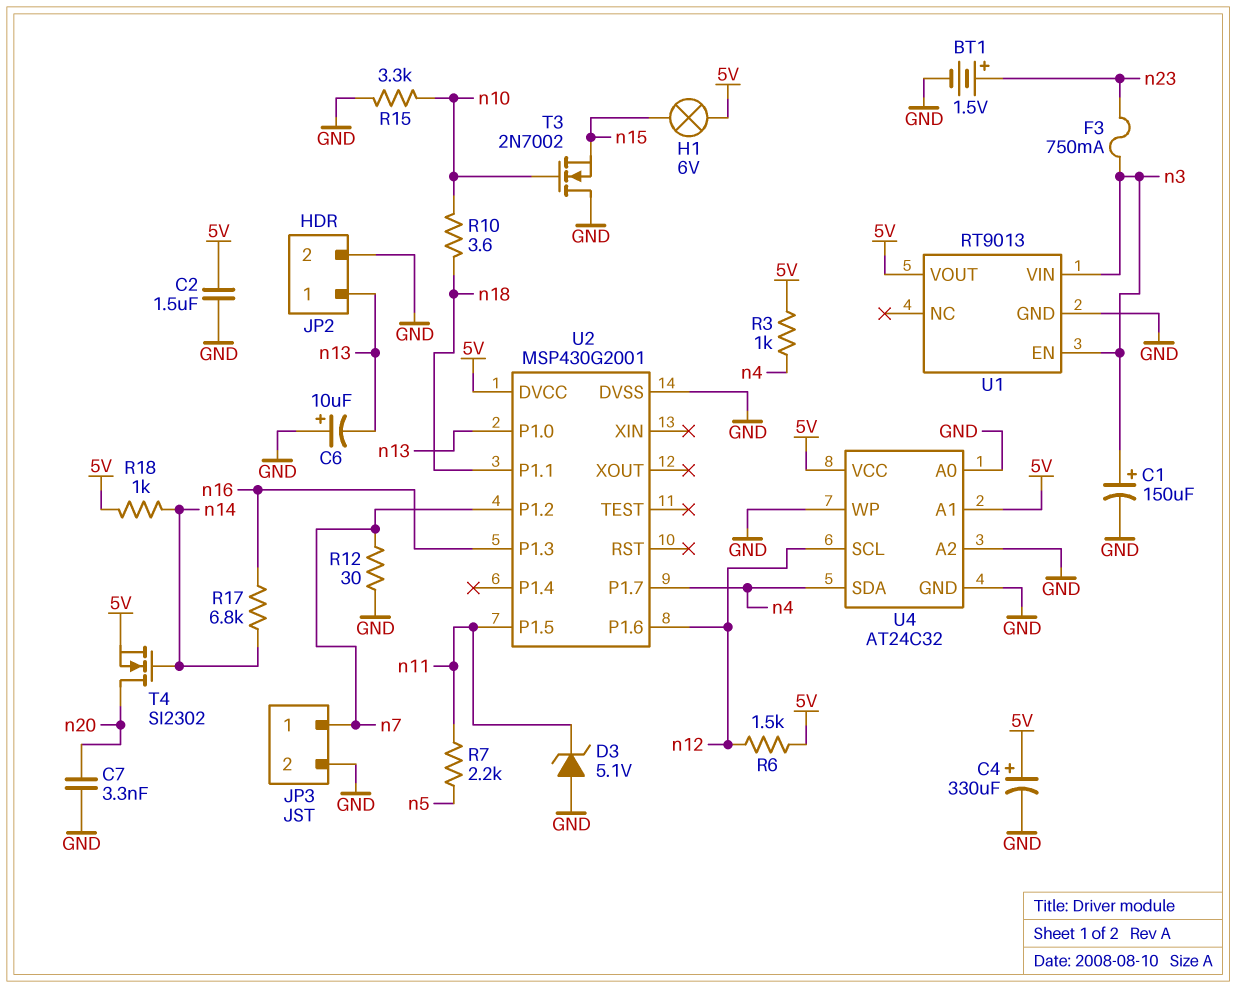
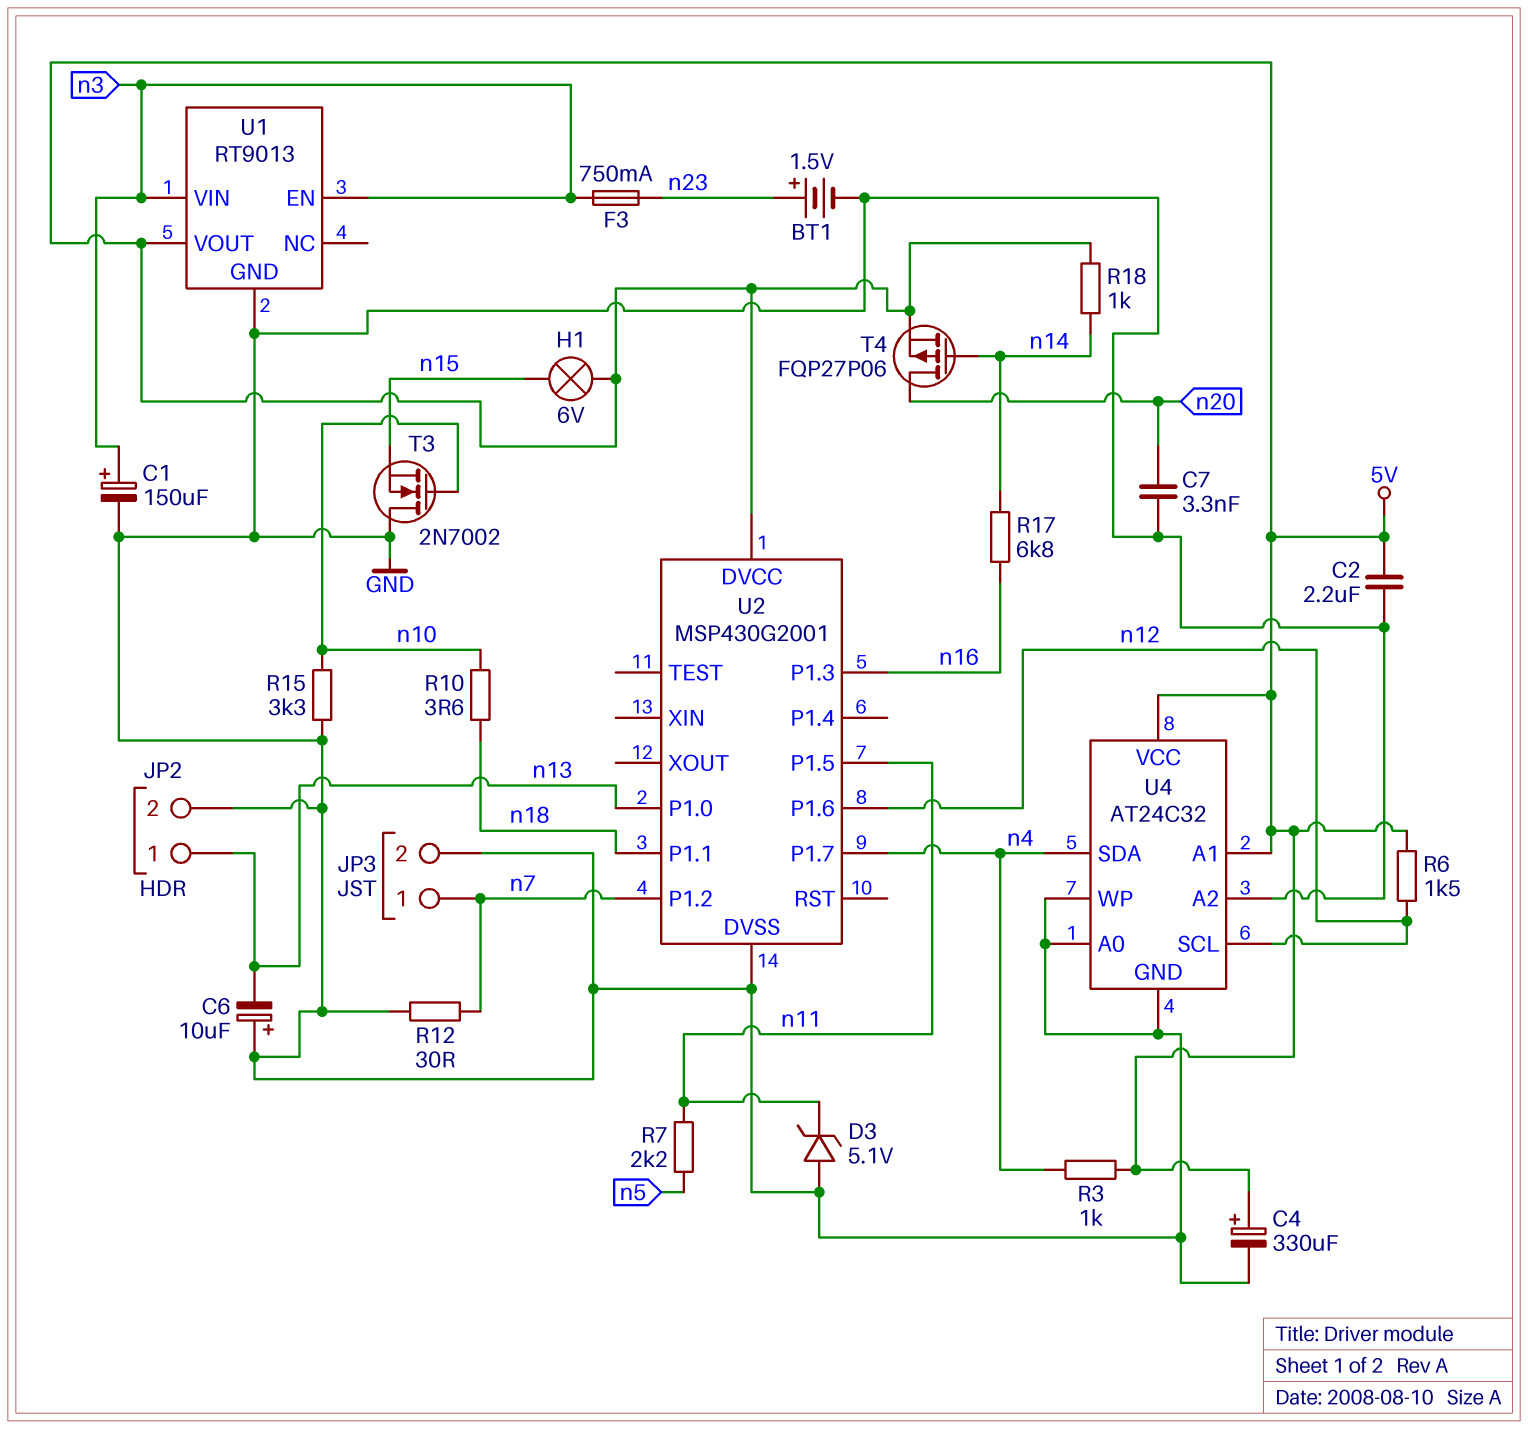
C2: 1.5uF (5V, GND) -> 2.2uF (5V, GND)
T4: NMOS SI2302 (G n14, D n20, S 5V) -> PMOS FQP27P06 (G n14, D n20, S 5V)

